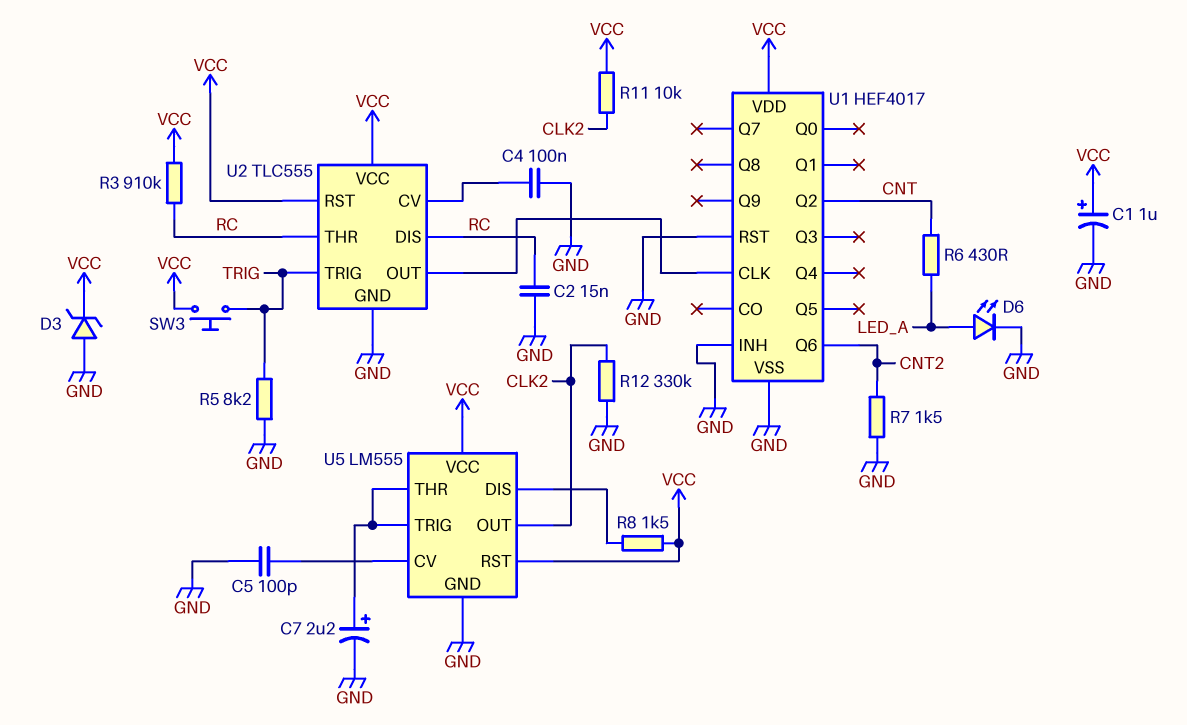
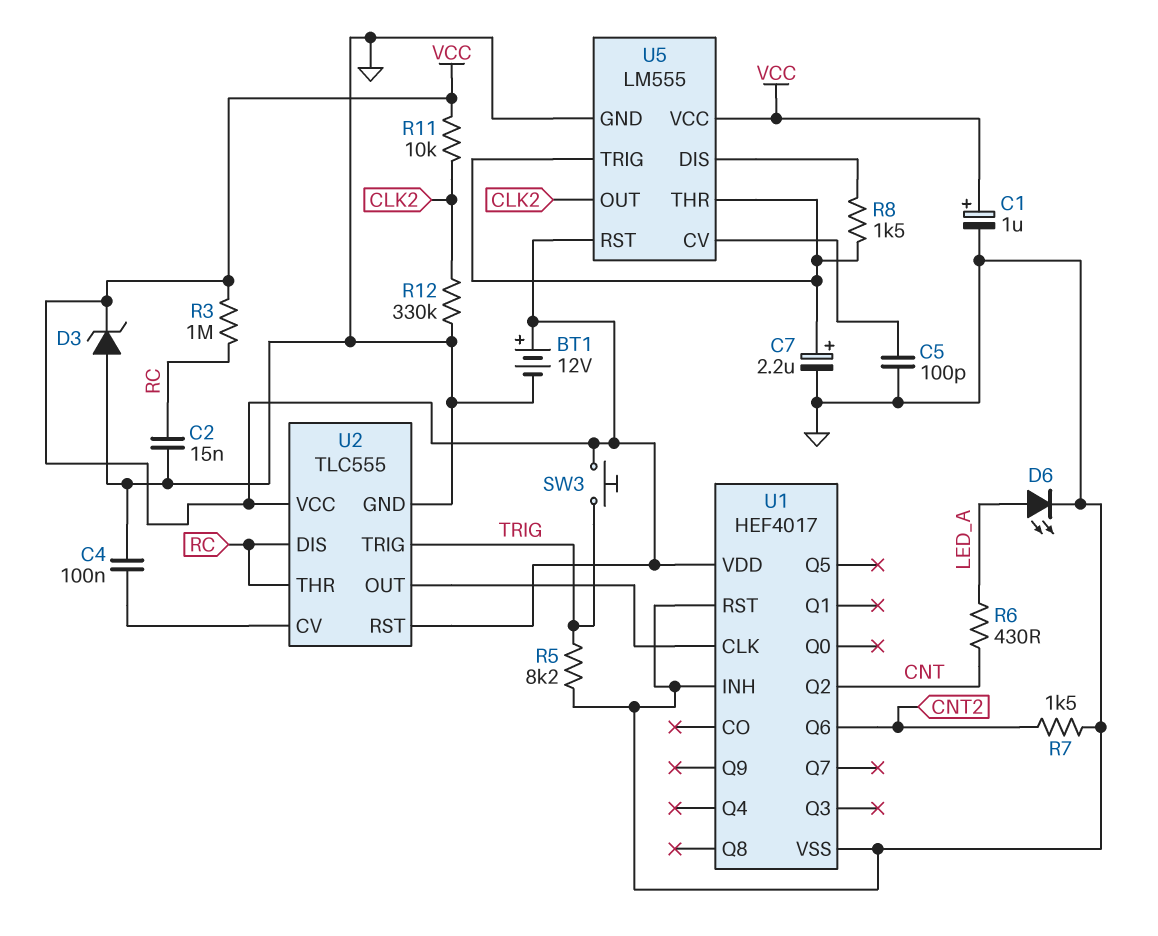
BT1: none -> 12V (plus VCC, minus GND)
R3: 910k (RC, VCC) -> 1M (RC, VCC)
R8: 1.5k (U5/DIS, VCC) -> 1.5k (U5/DIS, U5/THR)

